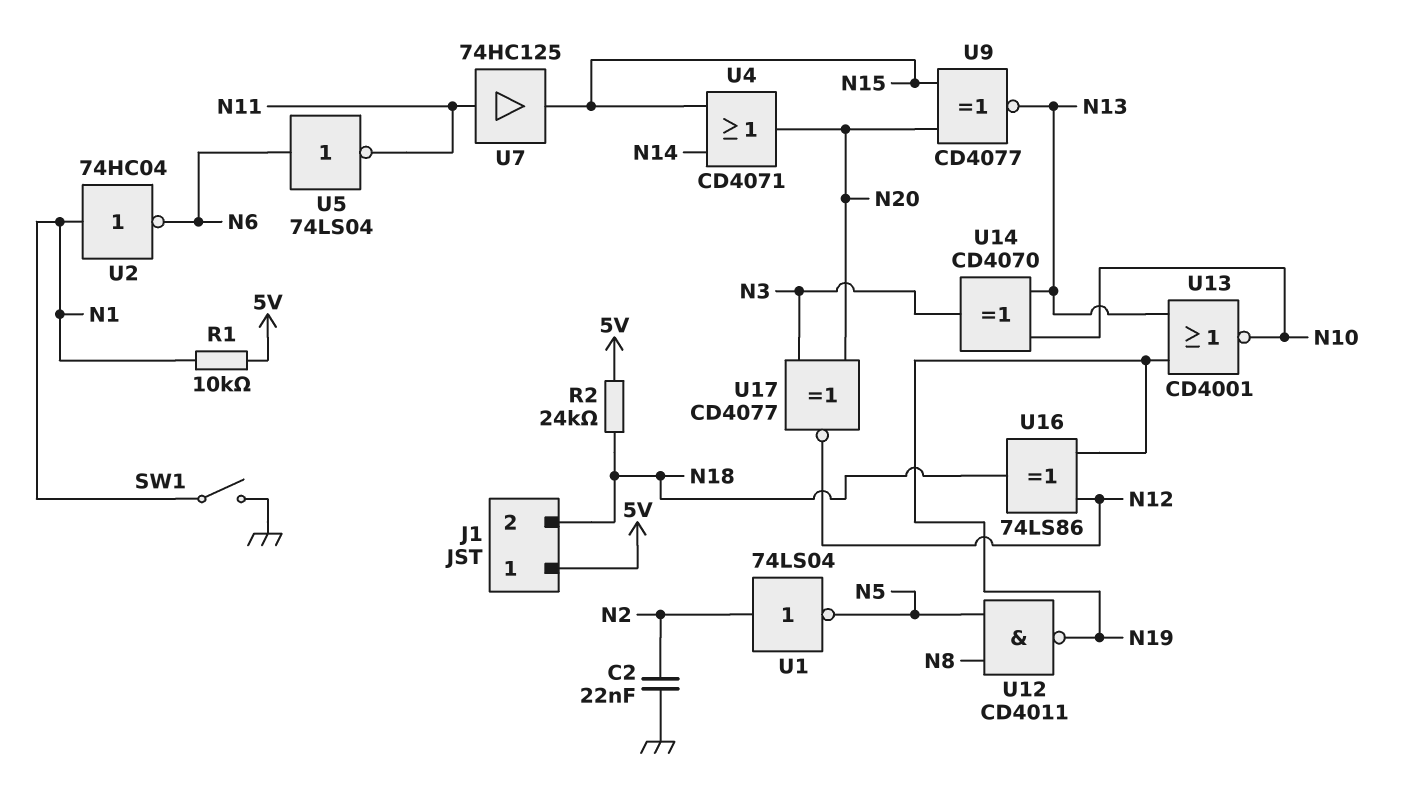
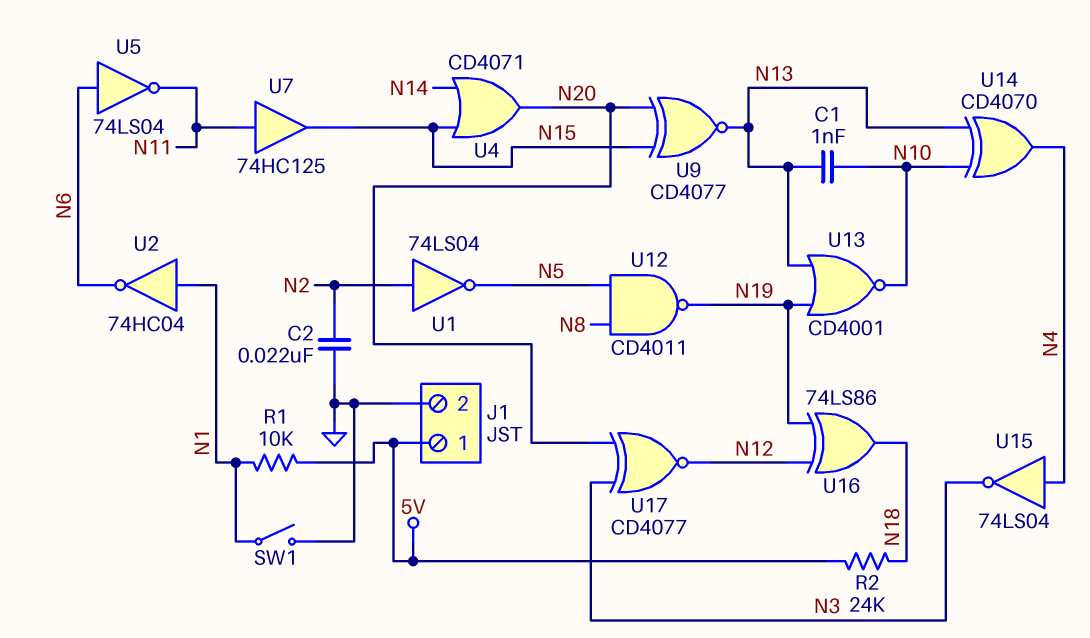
C1: none -> 1nF (N10, N13)
J1 pin 2: N18 -> GND
U14: XOR CD4070 (in N10, in N13, out N3) -> XOR CD4070 (in N10, in N13, out N4)
U15: none -> NOT 74LS04 (in N4, out N3)

